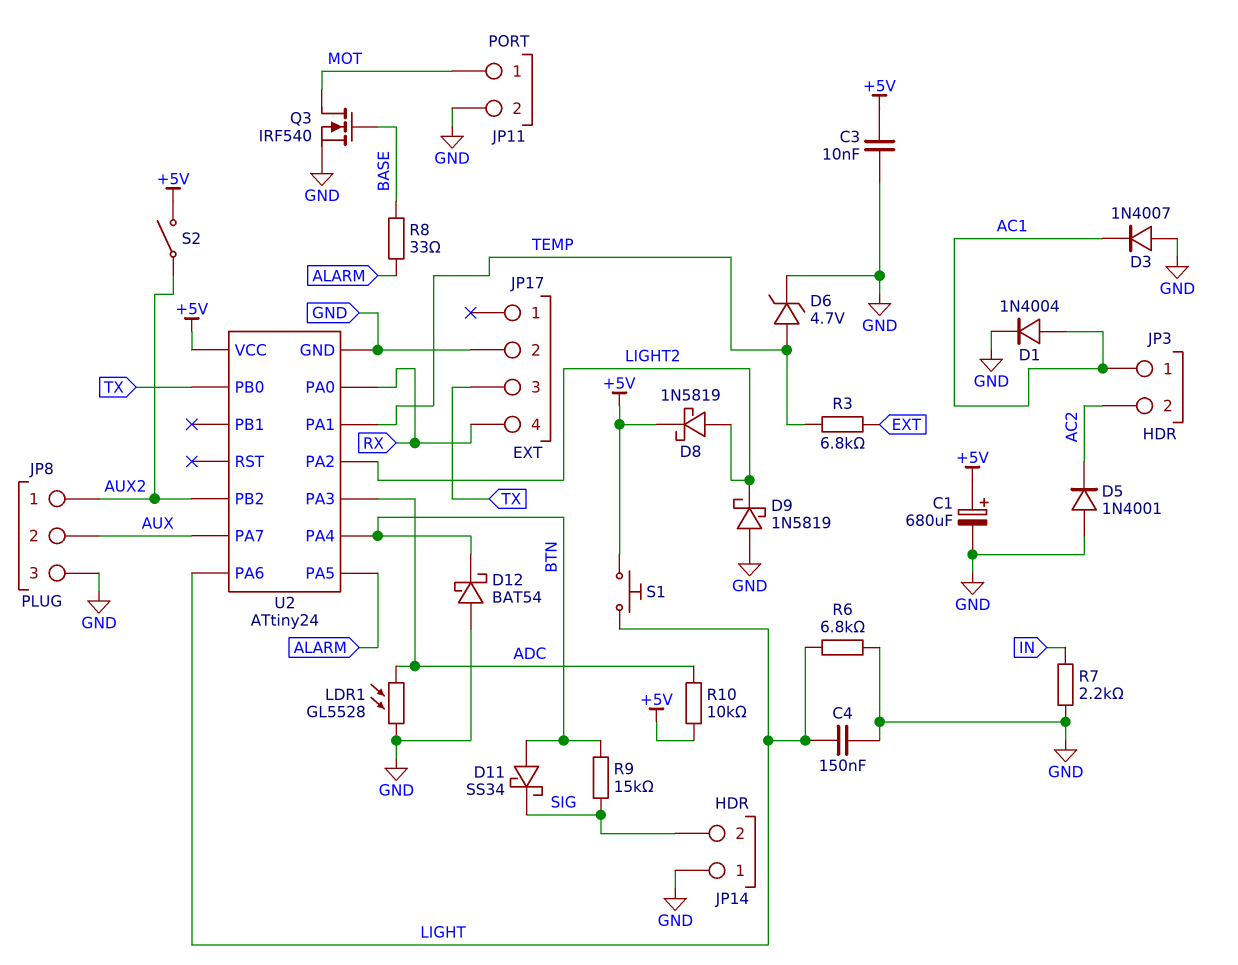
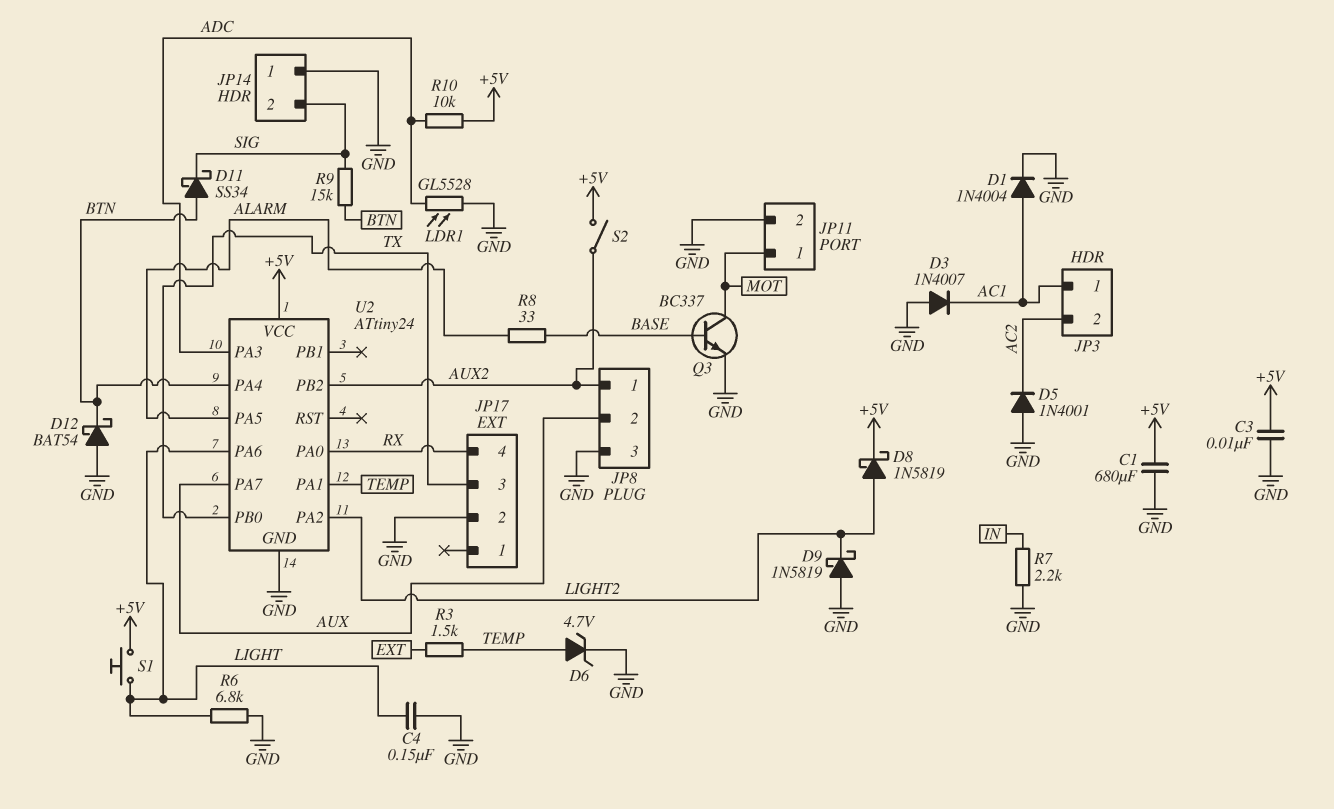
C1: 680uF (plus +5V, minus GND) -> 680uF (+5V, GND)
Q3: NMOS IRF540 (G BASE, D MOT, S GND) -> NPN BC337 (B BASE, C MOT, E GND)
R3: 6.8k (EXT, TEMP) -> 1.5k (EXT, TEMP)

